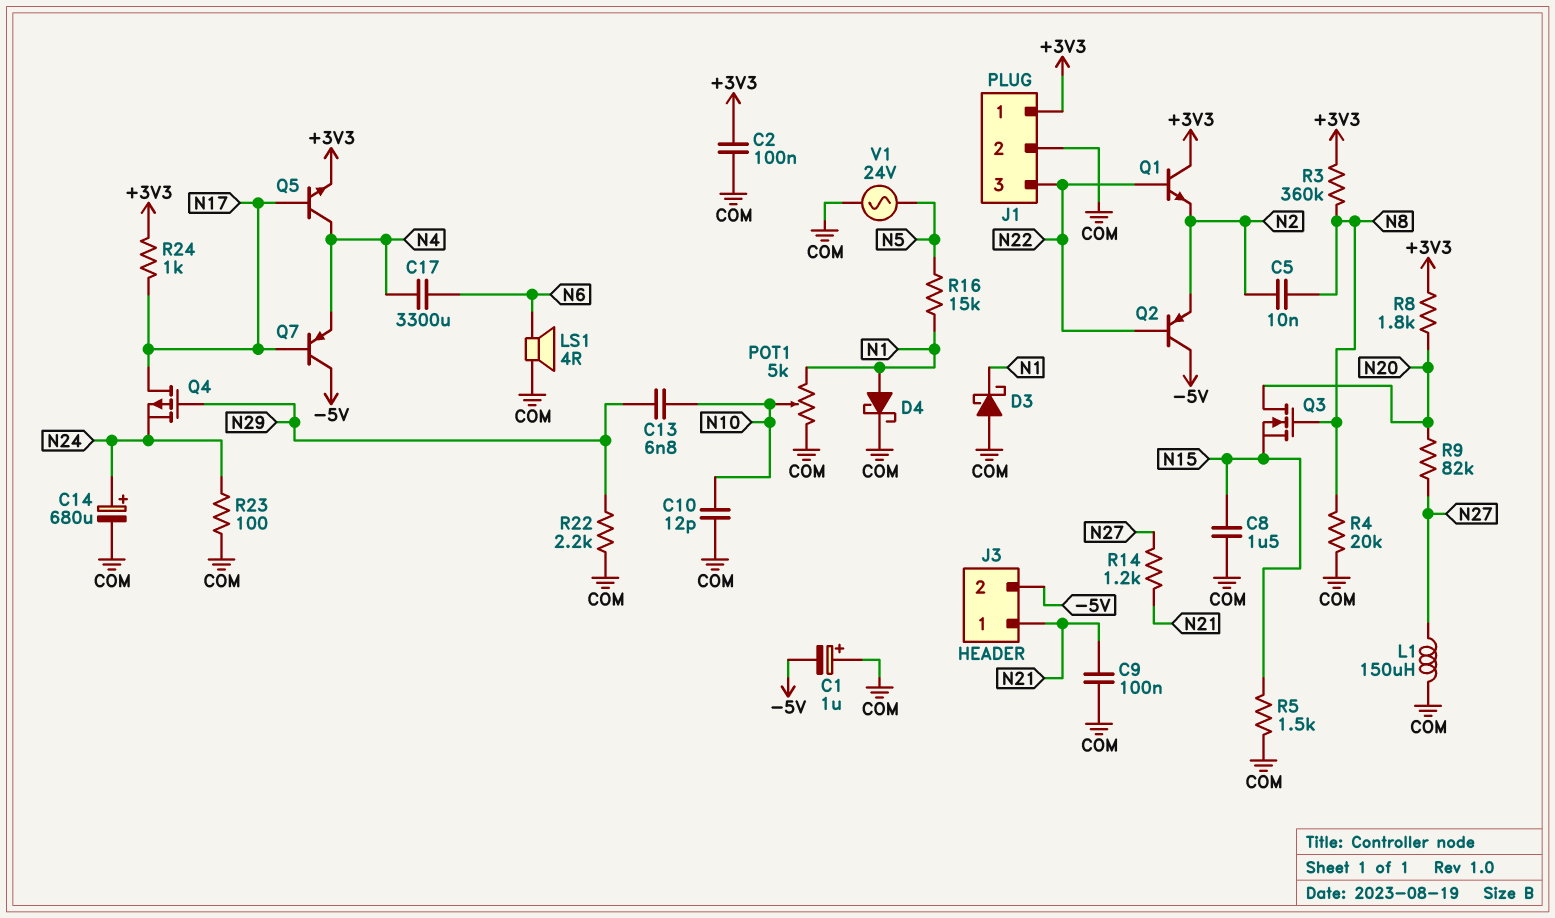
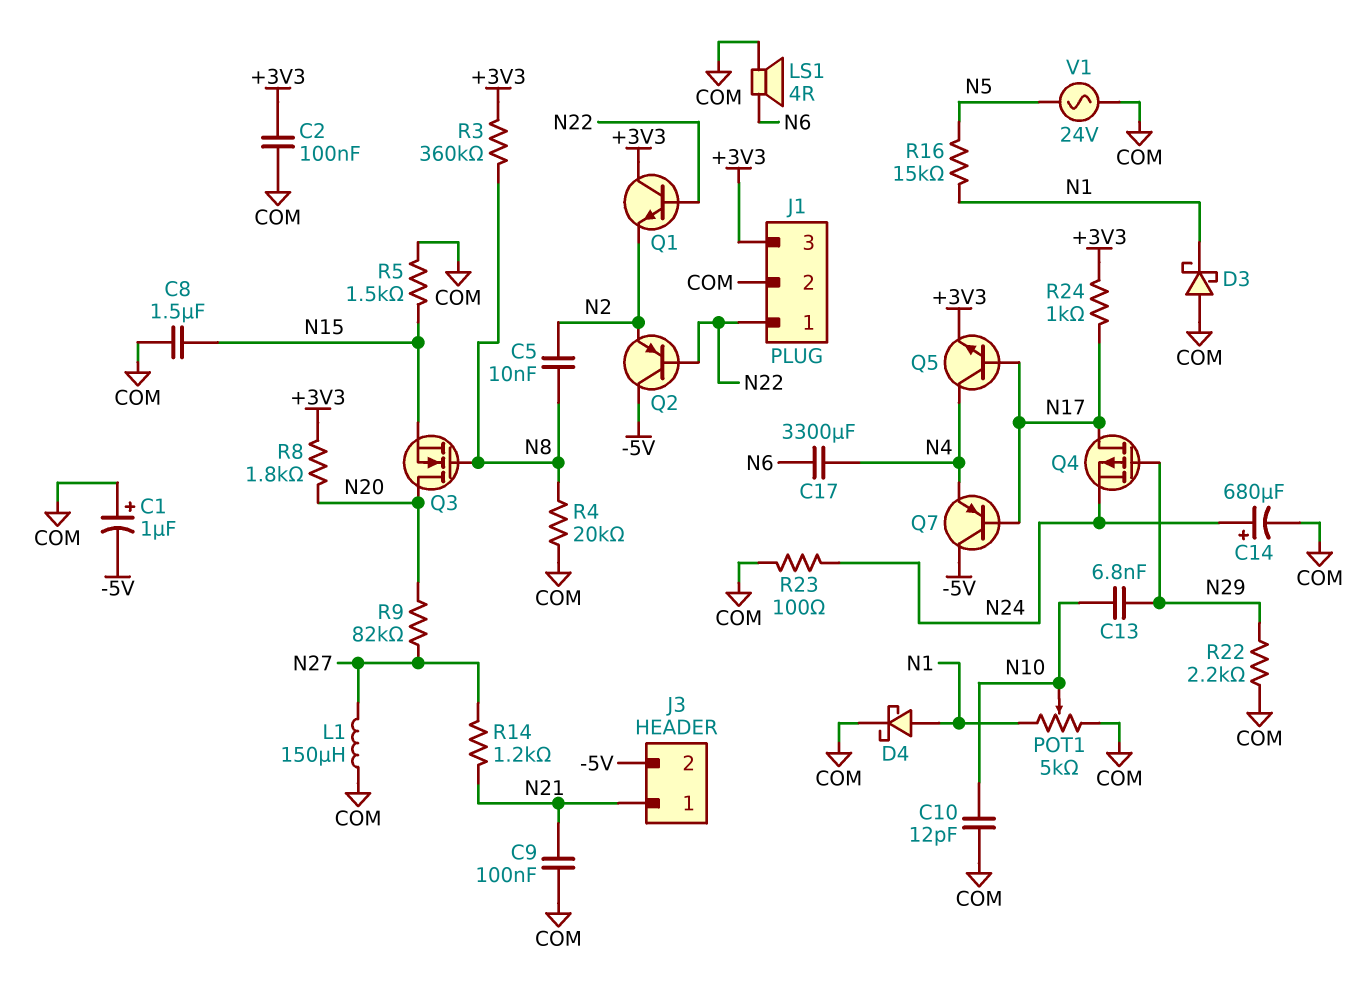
J1 pin 1: +3V3 -> N22
J1 pin 3: N22 -> +3V3

